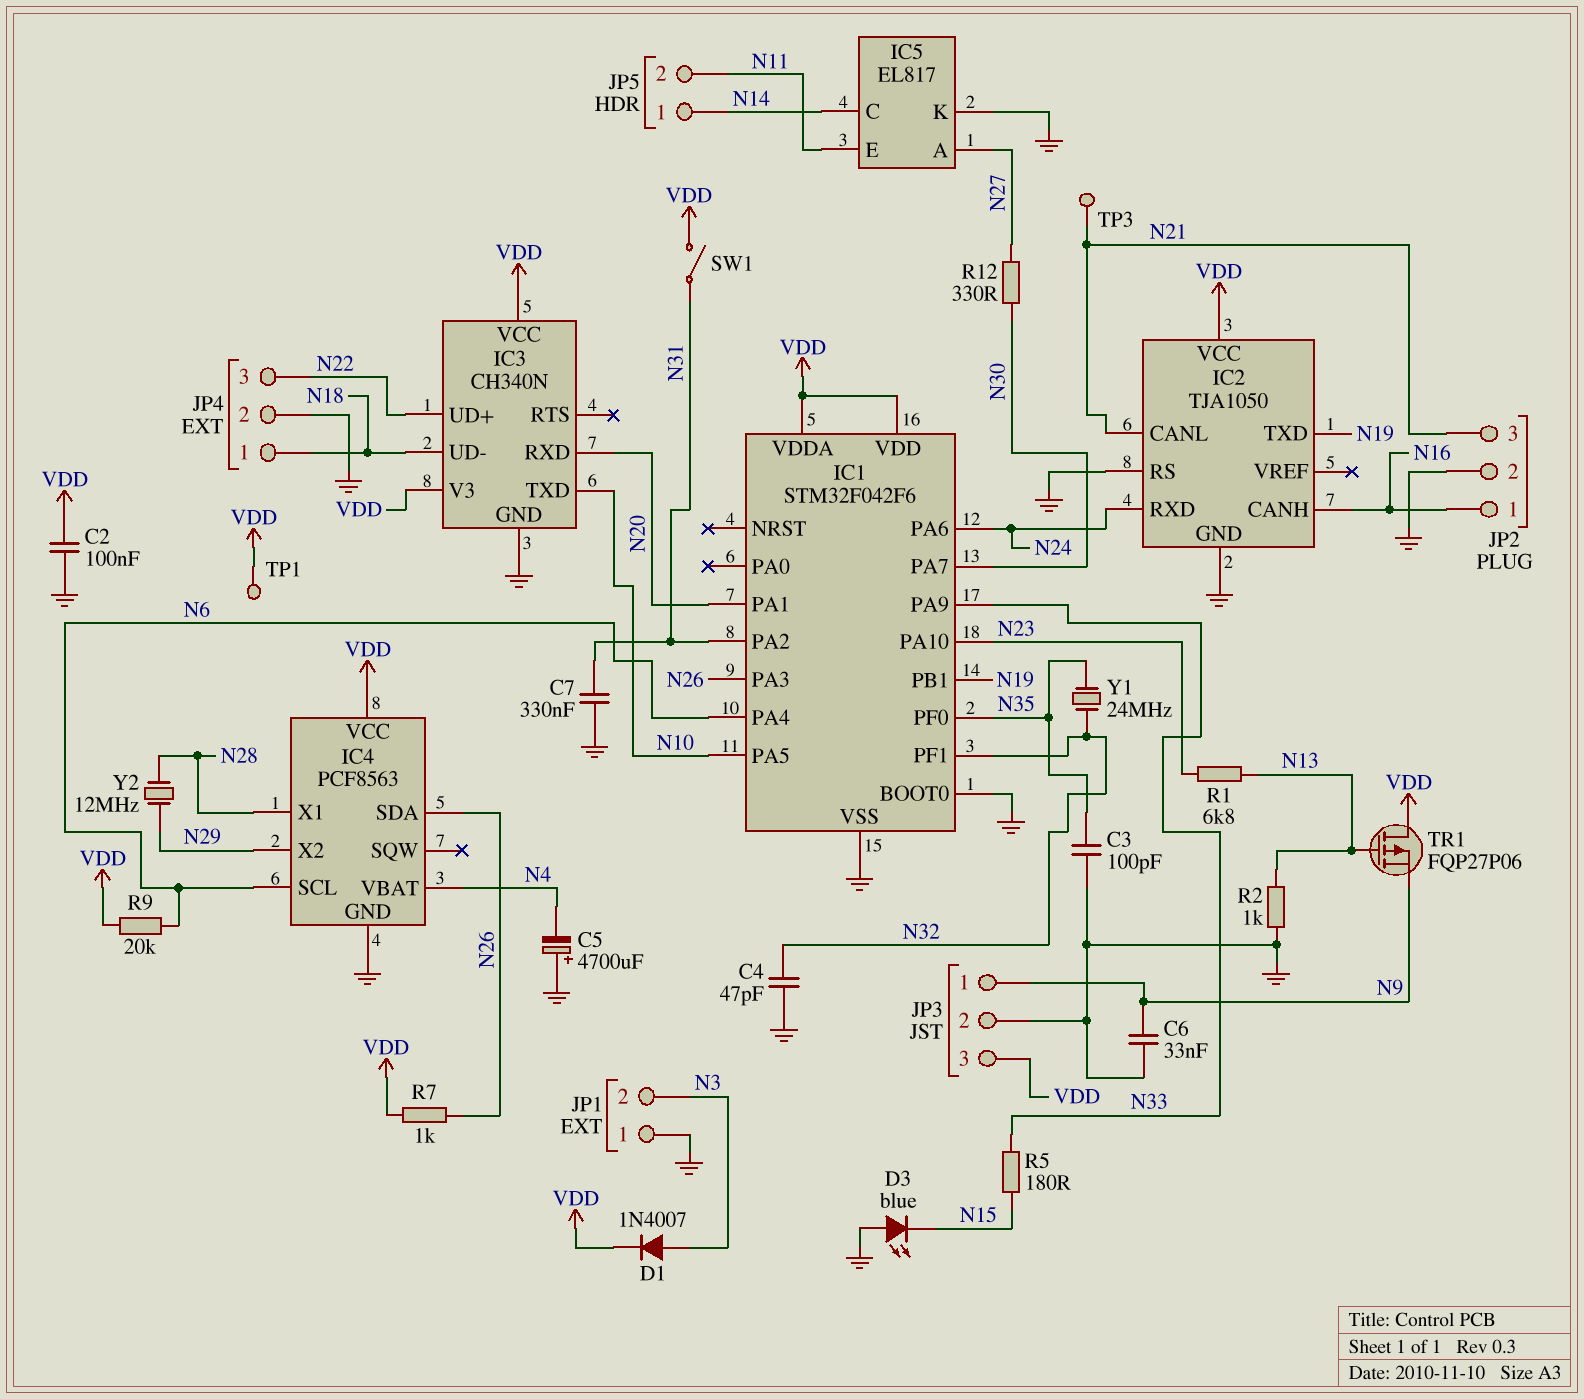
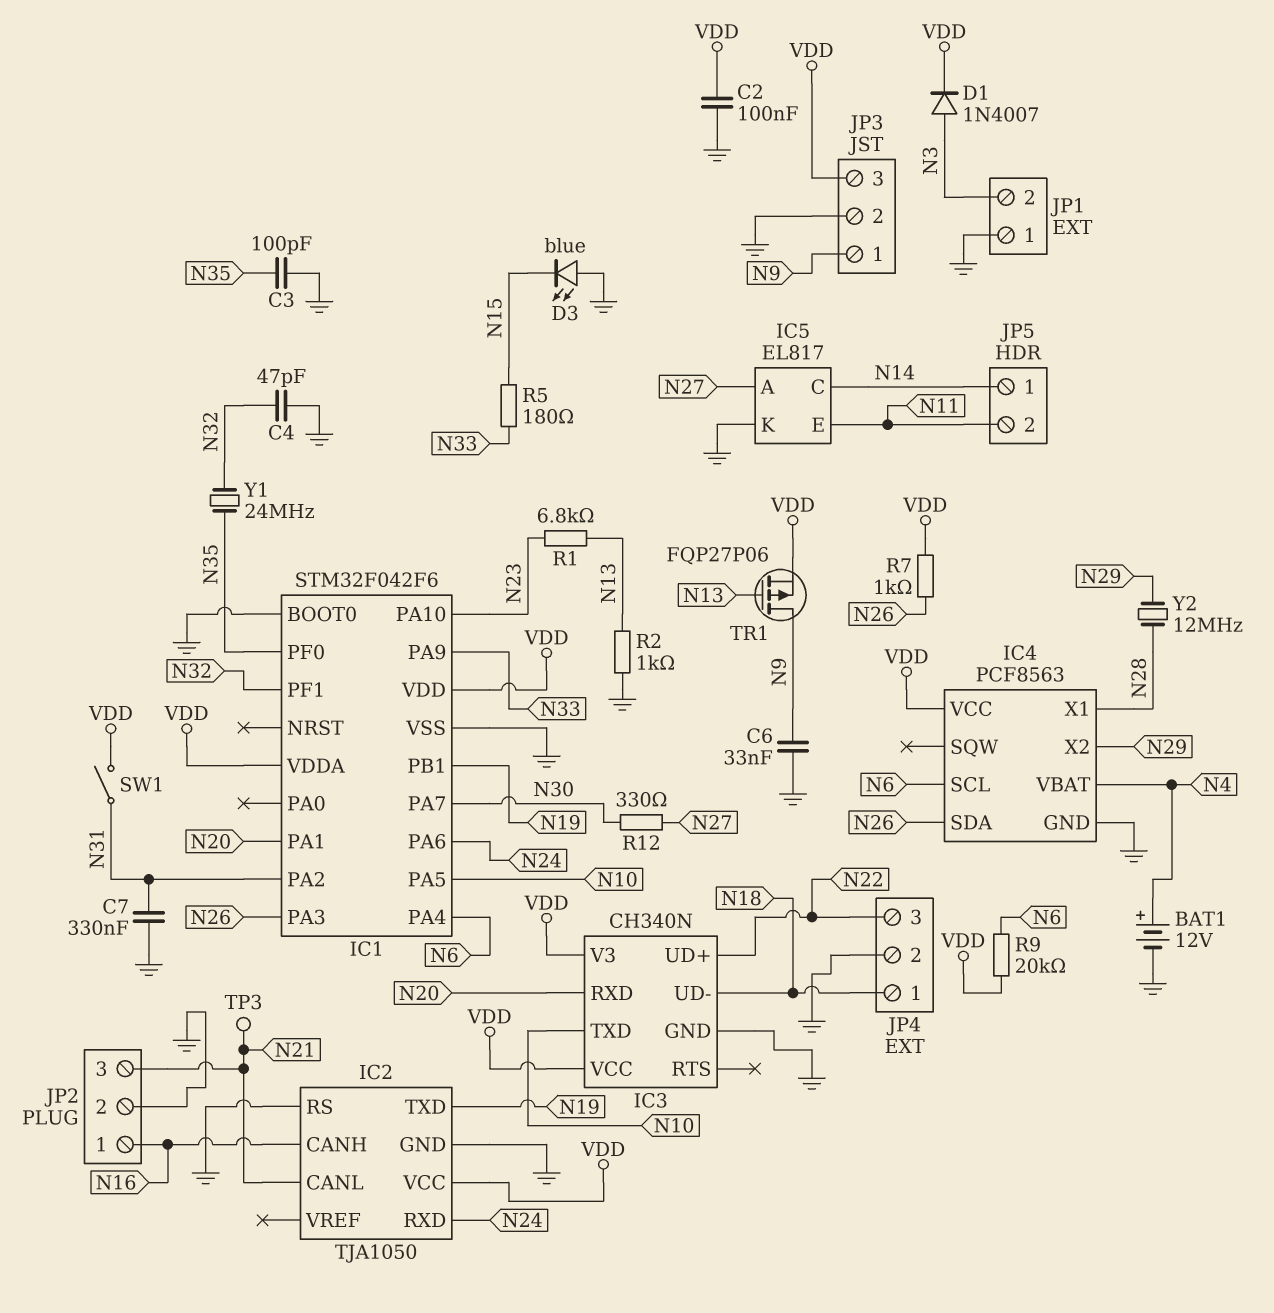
BAT1: none -> 12V (plus N4, minus GND)
C5: 4700uF (plus GND, minus N4) -> none
TP1: test point (VDD) -> none
TR1: PMOS FQP27P06 (G N13, D VDD, S N9) -> PMOS FQP27P06 (G N13, D N9, S VDD)

